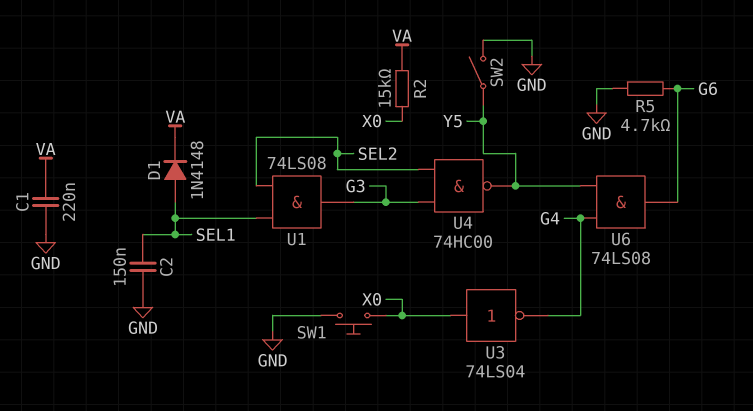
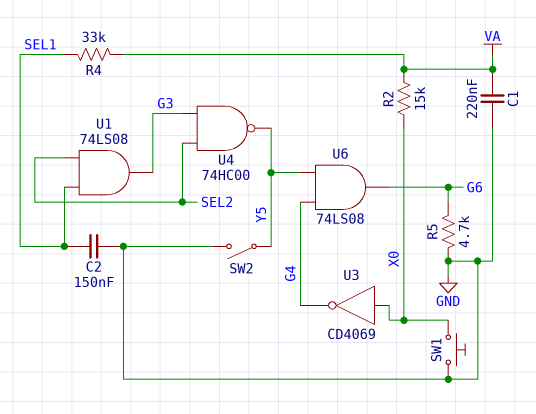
D1: diode 1N4148 (A SEL1, K VA) -> none
R4: none -> 33k (SEL1, VA)
U3: NOT 74LS04 (in X0, out G4) -> NOT CD4069 (in X0, out G4)

